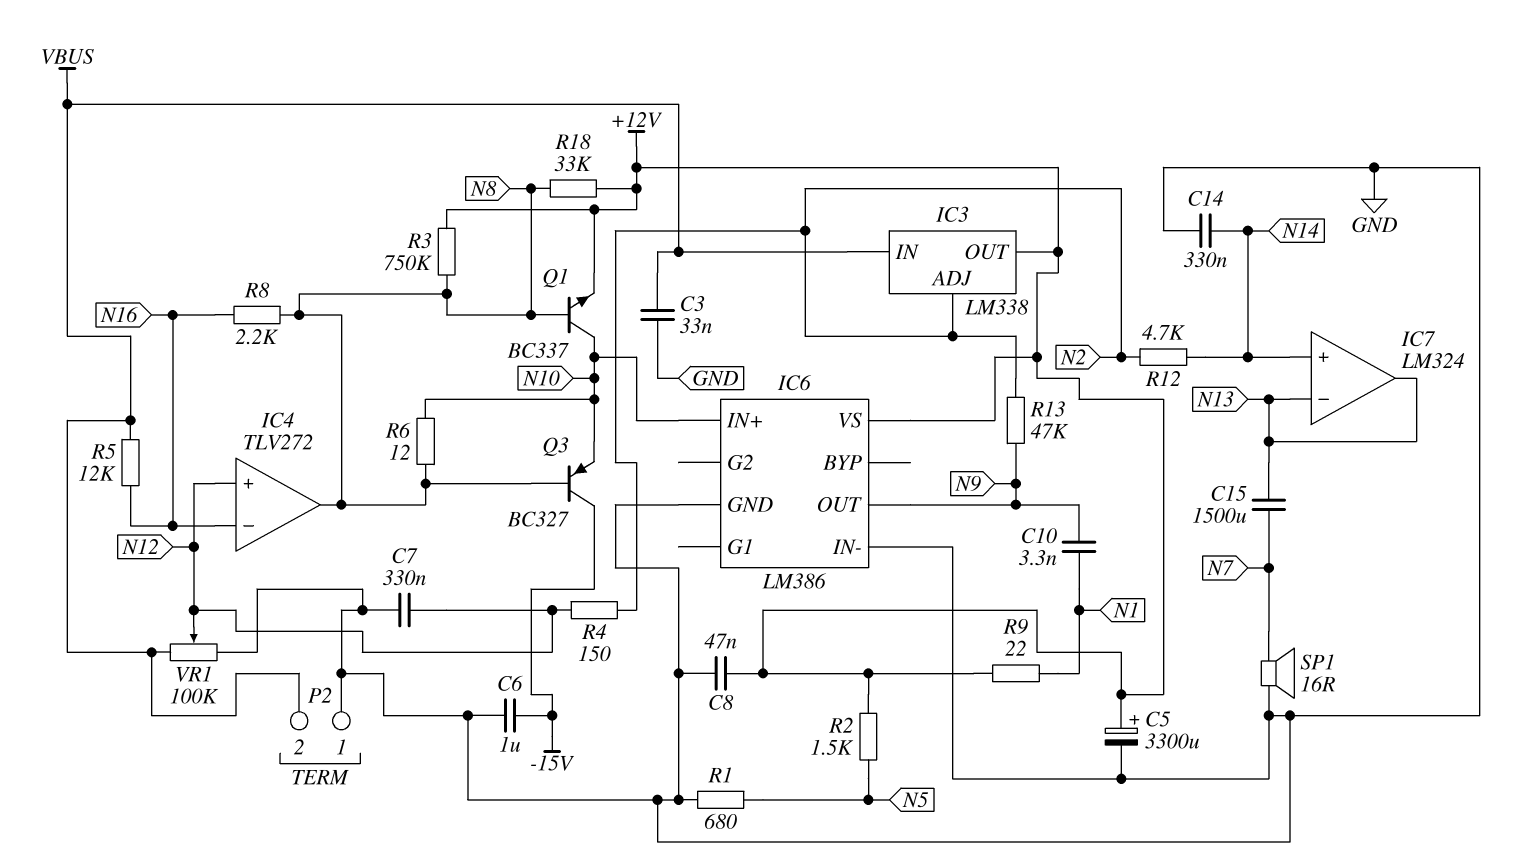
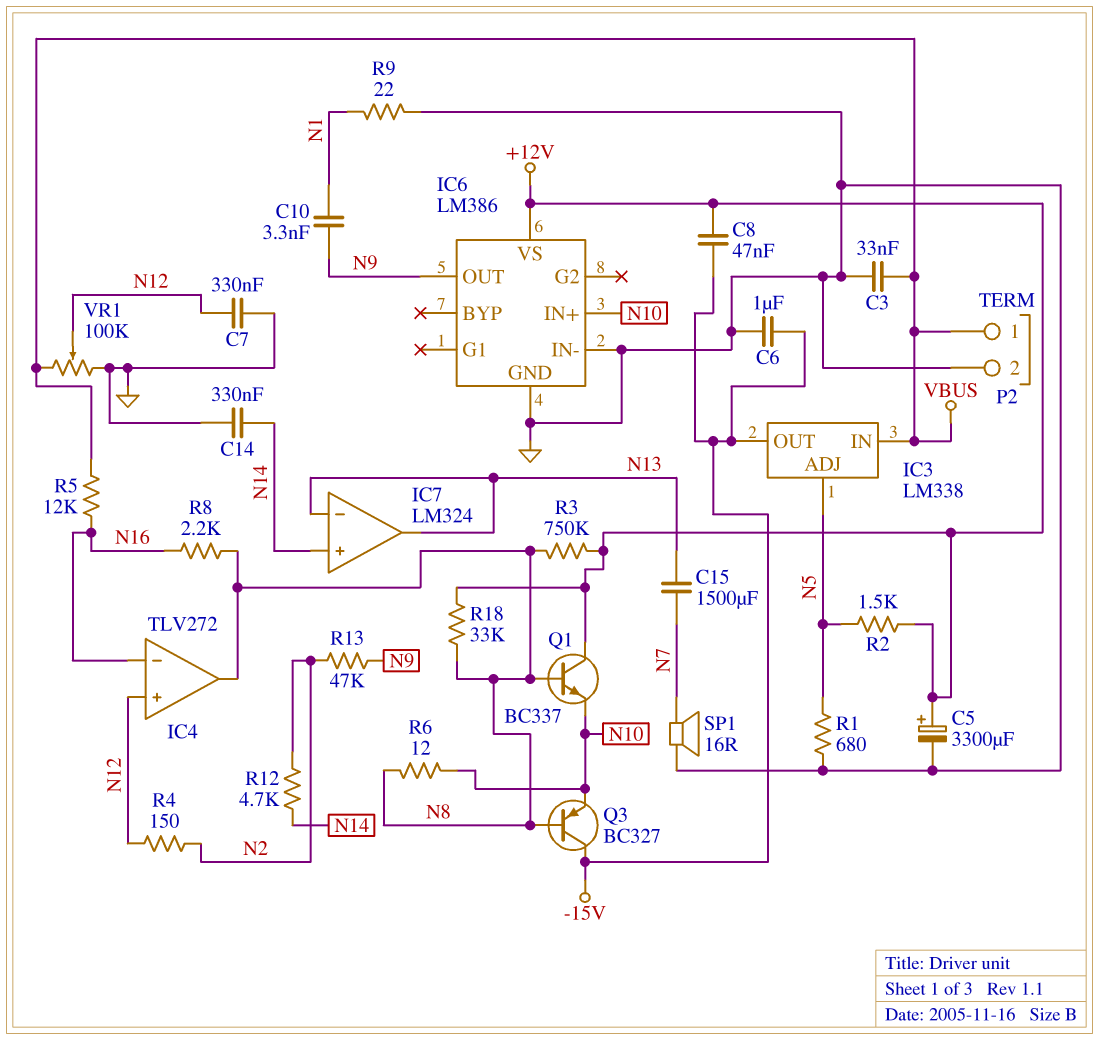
C8: 47nF (+12V, GND) -> 47nF (+12V, -15V)
IC3 pin ADJ: N2 -> N5
IC3 pin OUT: +12V -> -15V
P2 pin 1: GND -> VBUS
P2 pin 2: VBUS -> GND
Q1: NPN BC337 (B N8, C N10, E +12V) -> NPN BC337 (B N8, C +12V, E N10)
R9: 22 (+12V, N1) -> 22 (GND, N1)

